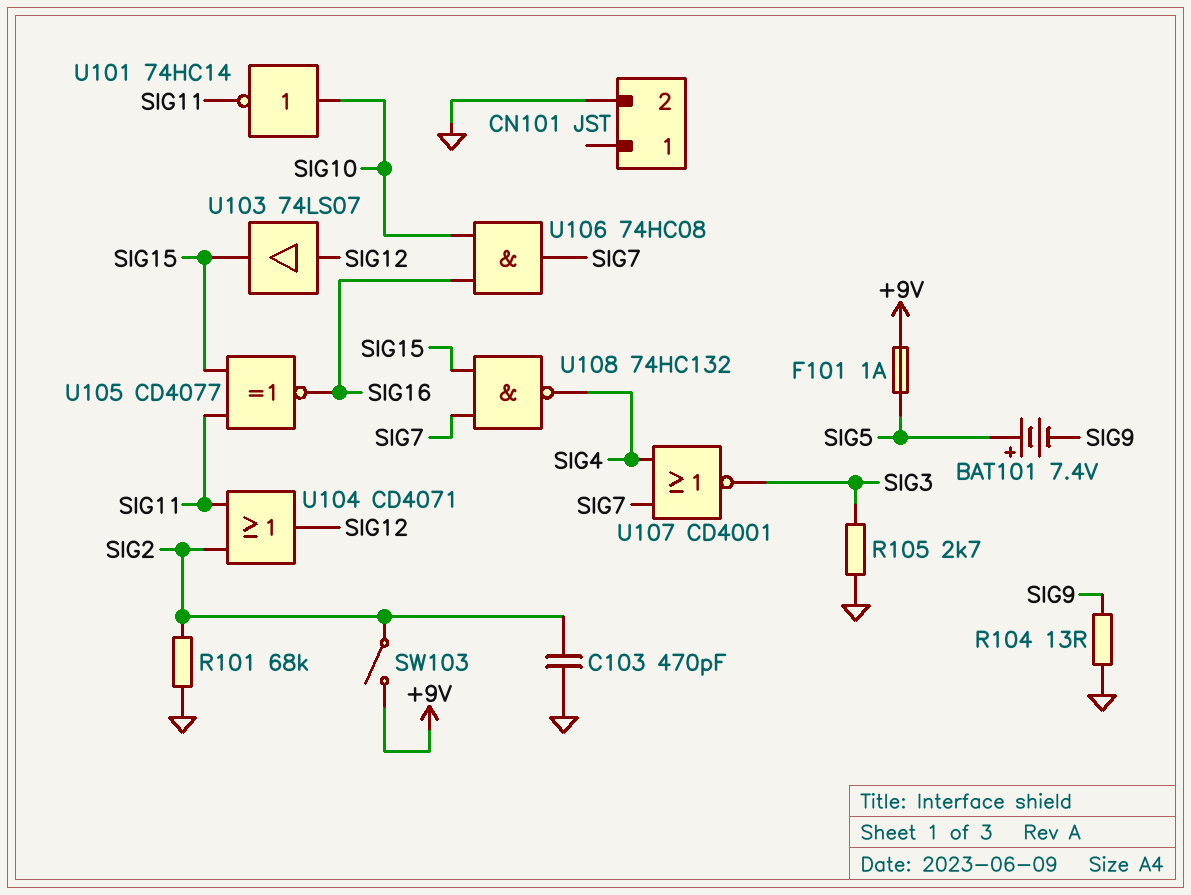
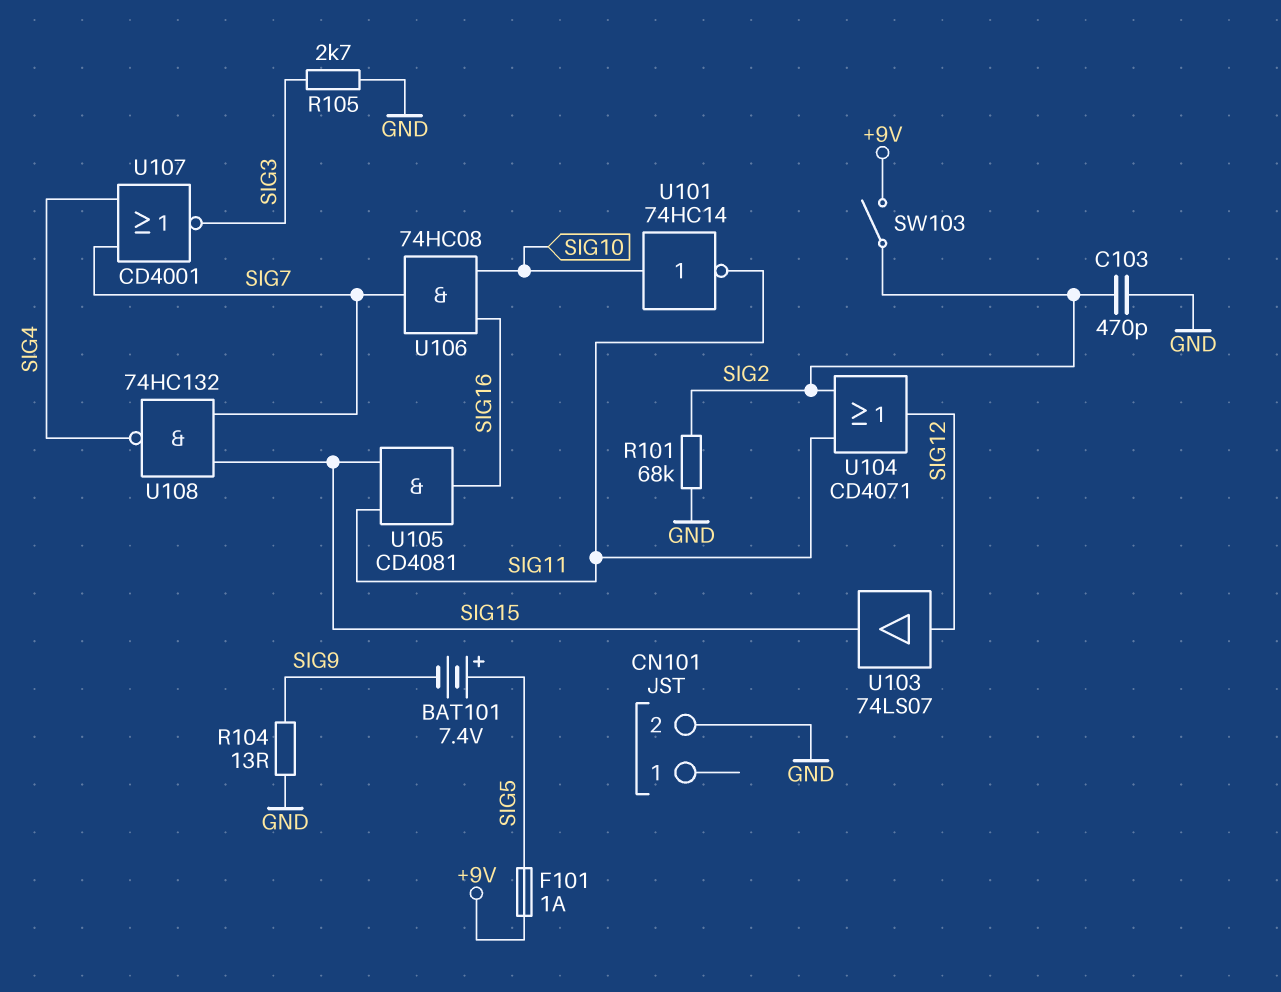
U105: XNOR CD4077 (in SIG11, in SIG15, out SIG16) -> AND CD4081 (in SIG11, in SIG15, out SIG16)

